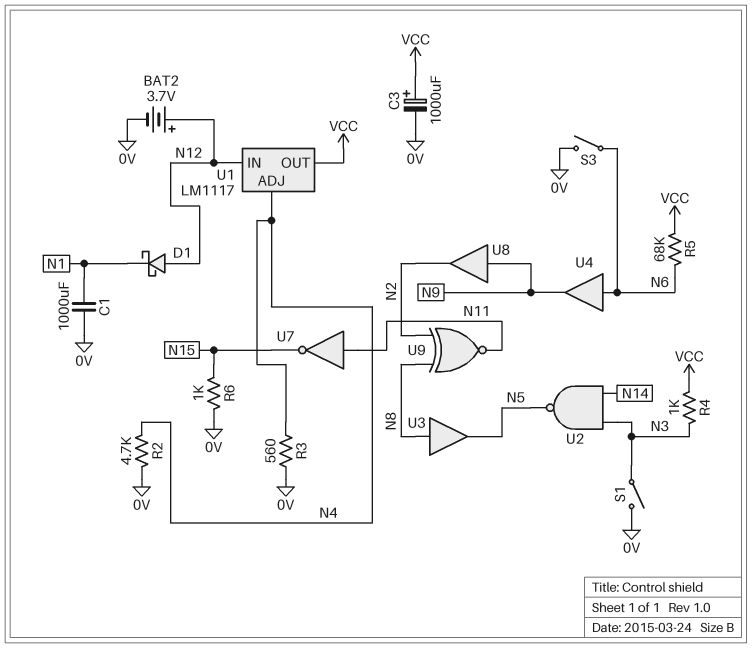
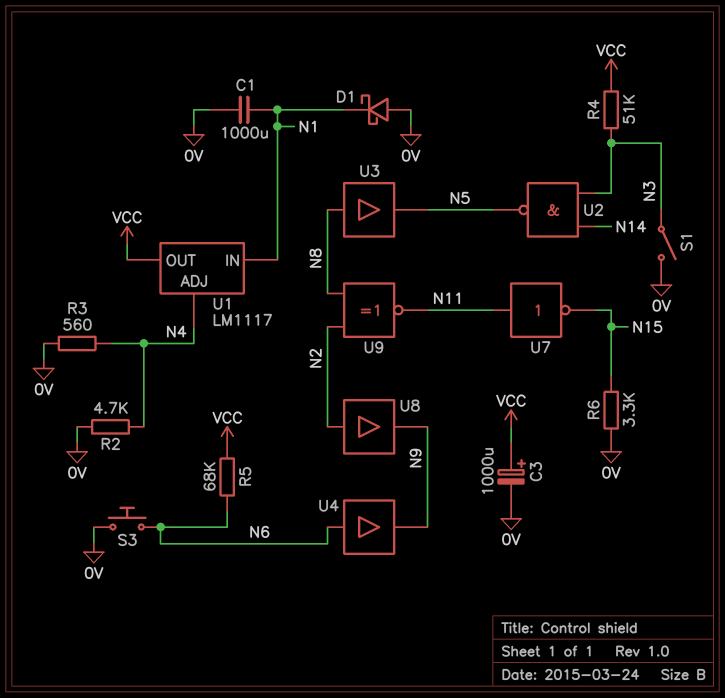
BAT2: 3.7V (plus N12, minus 0V) -> none
D1: schottky (A N12, K N1) -> schottky (A 0V, K N1)
R4: 1k (N3, VCC) -> 51k (N3, VCC)
R6: 1k (0V, N15) -> 3.3k (0V, N15)
S3: switch (0V, N6) -> button (0V, N6)
U1 pin IN: N12 -> N1
U8: buffer (in N9, out N2) -> buffer (in N2, out N9)

